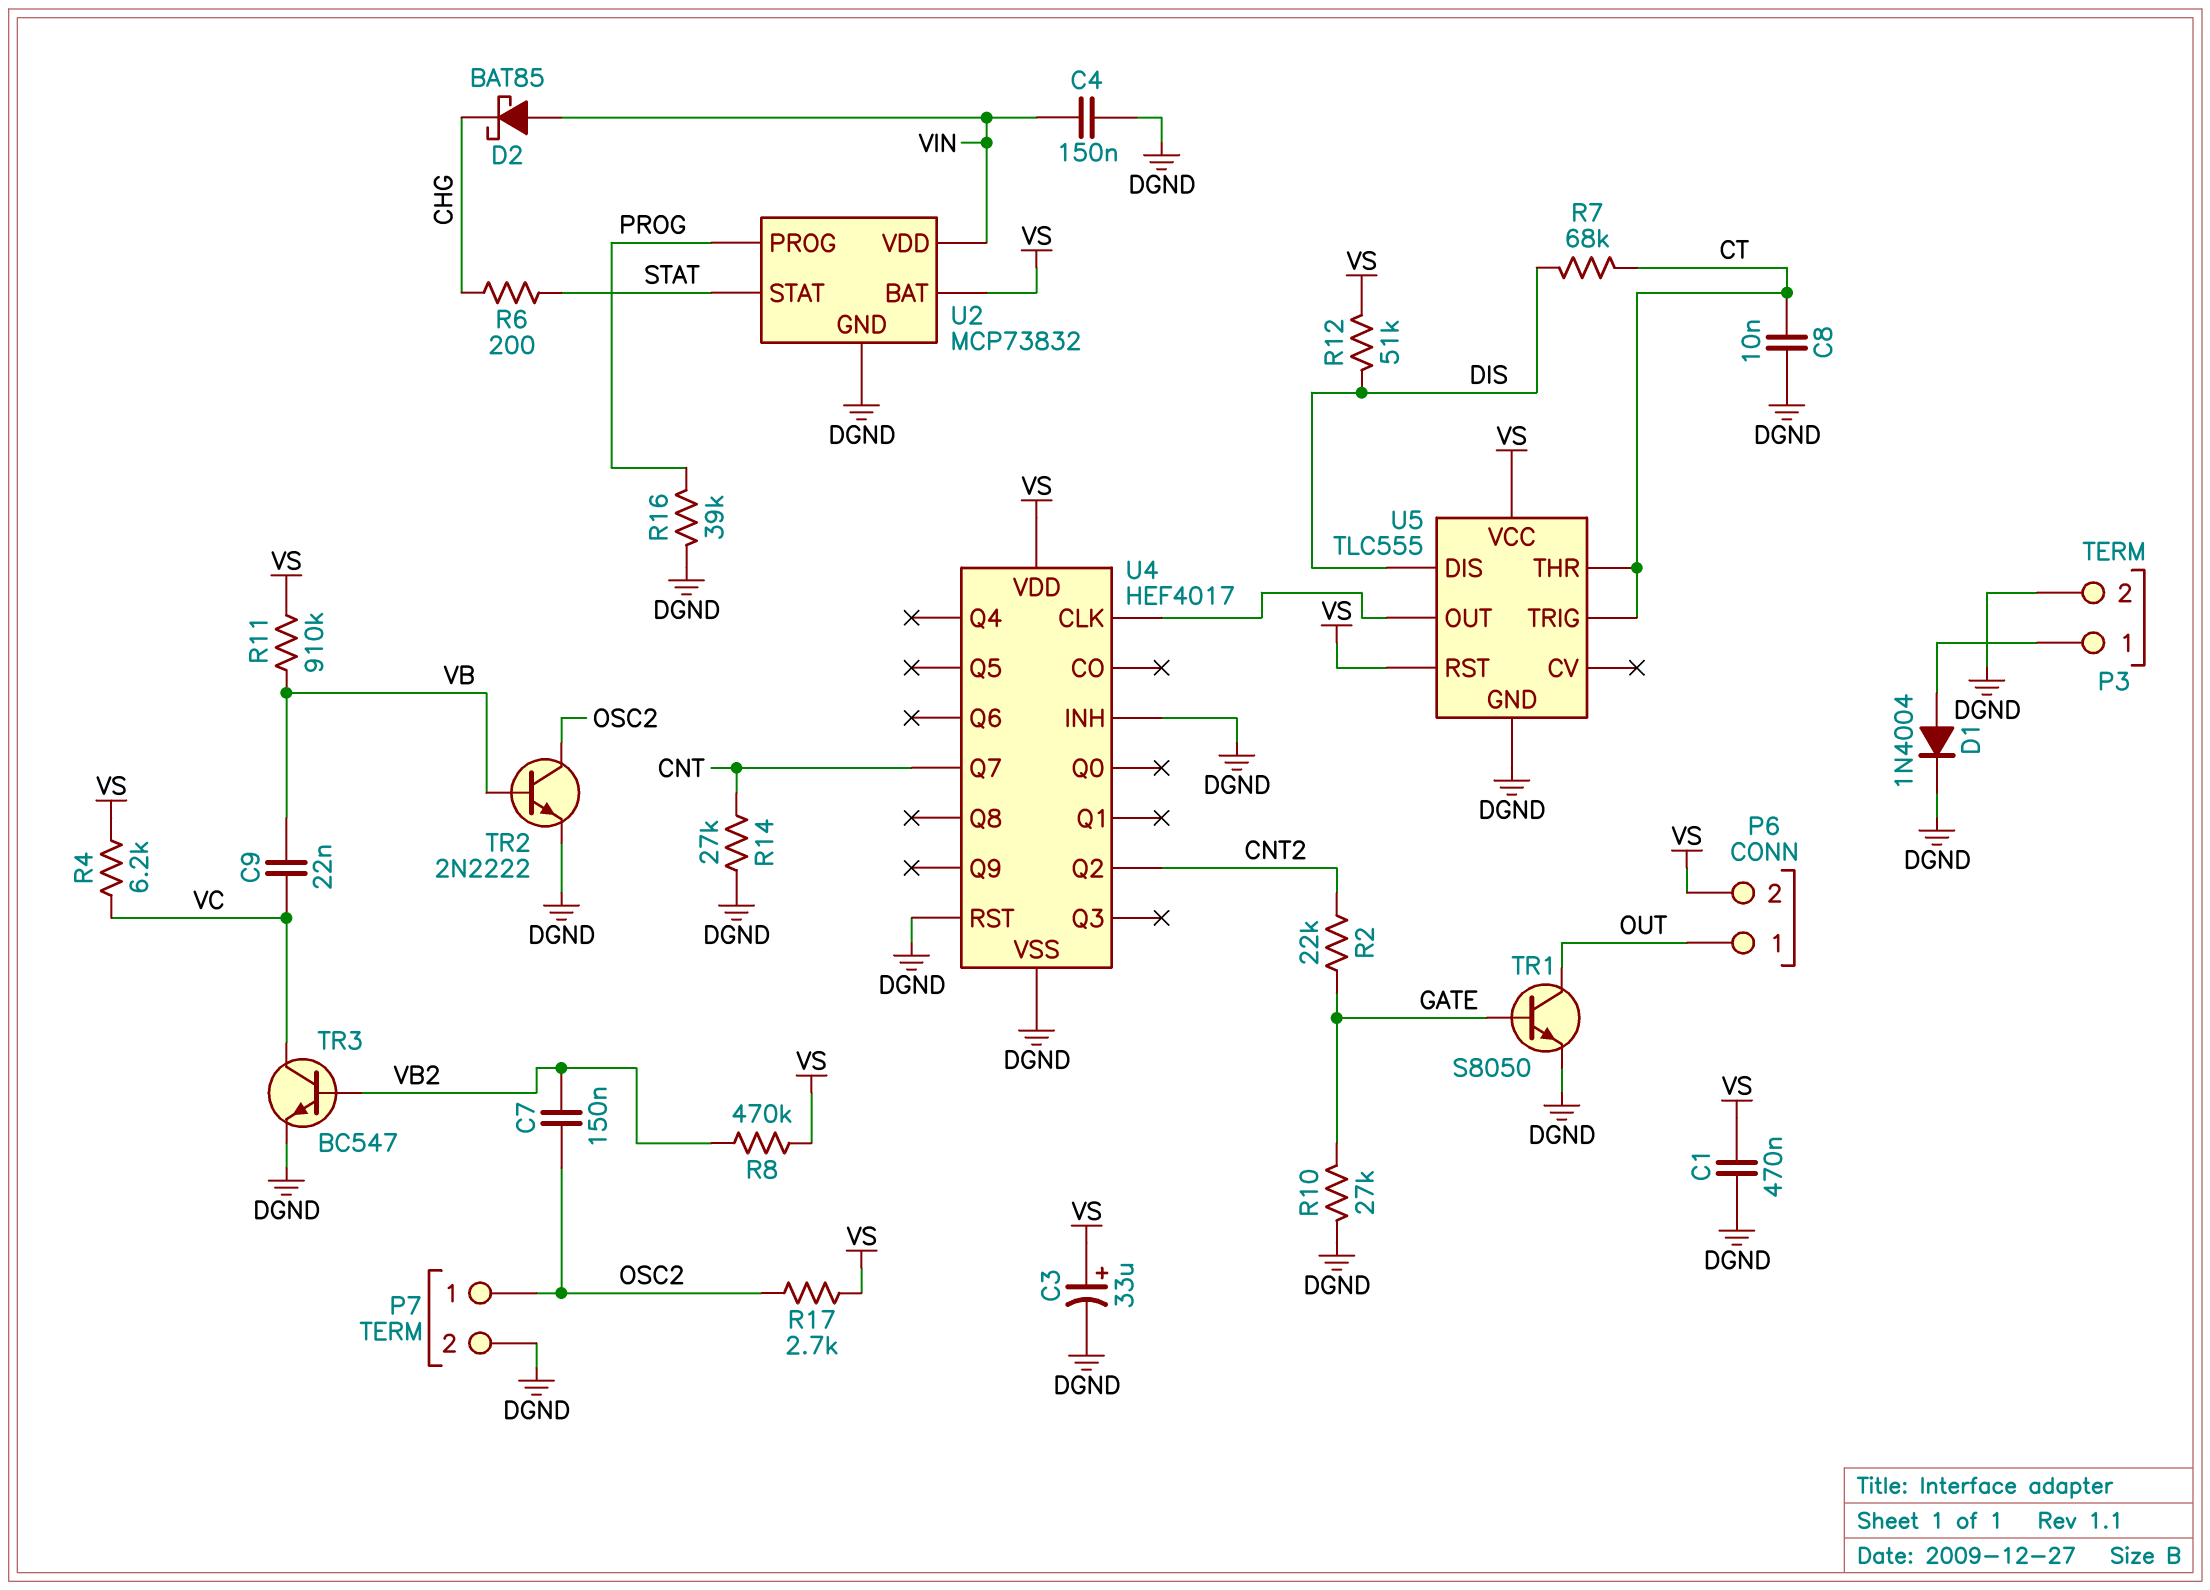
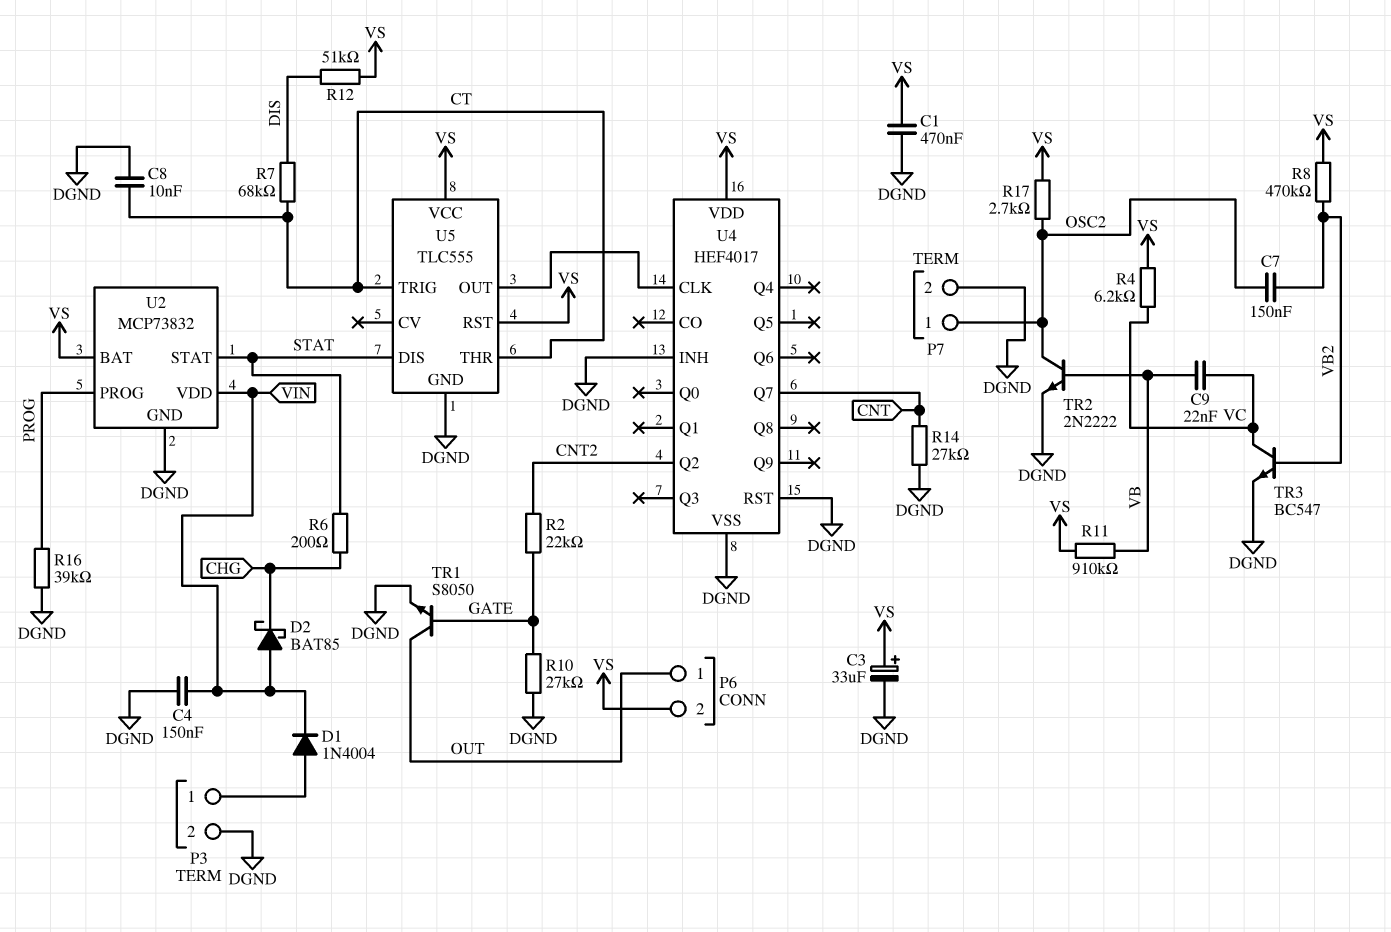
D1: diode 1N4004 (A P3/1, K DGND) -> diode 1N4004 (A P3/1, K VIN)
U5 pin DIS: DIS -> STAT

